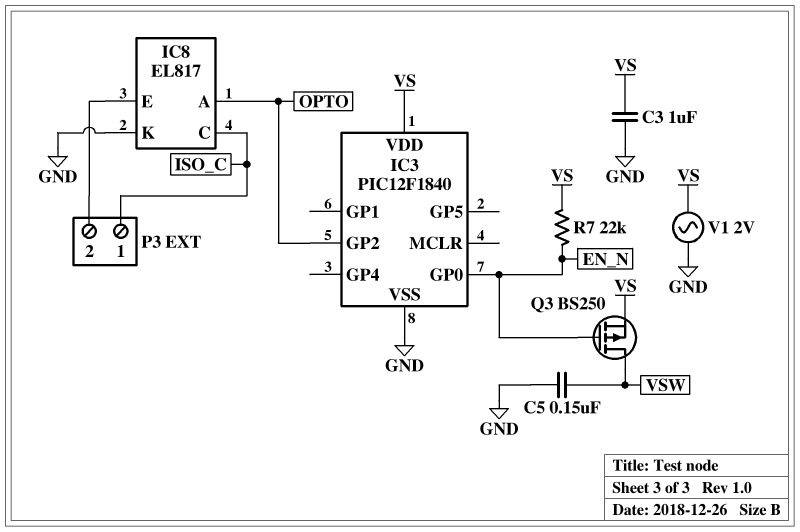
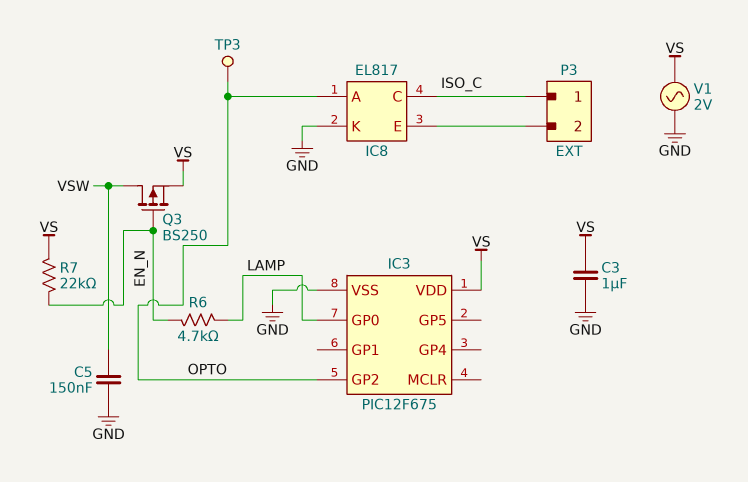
IC3: PIC12F1840 -> PIC12F675
IC3 pin GP0: EN_N -> LAMP
R6: none -> 4.7k (EN_N, LAMP)
TP3: none -> test point (OPTO)

